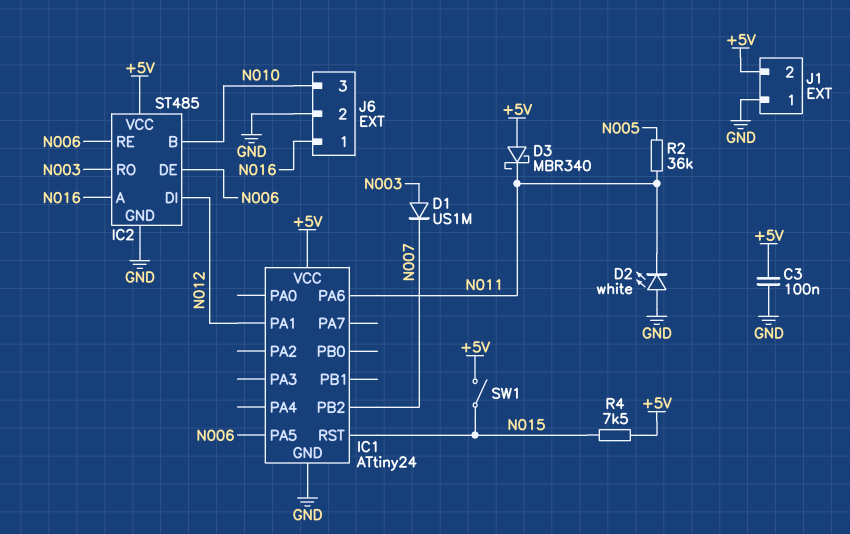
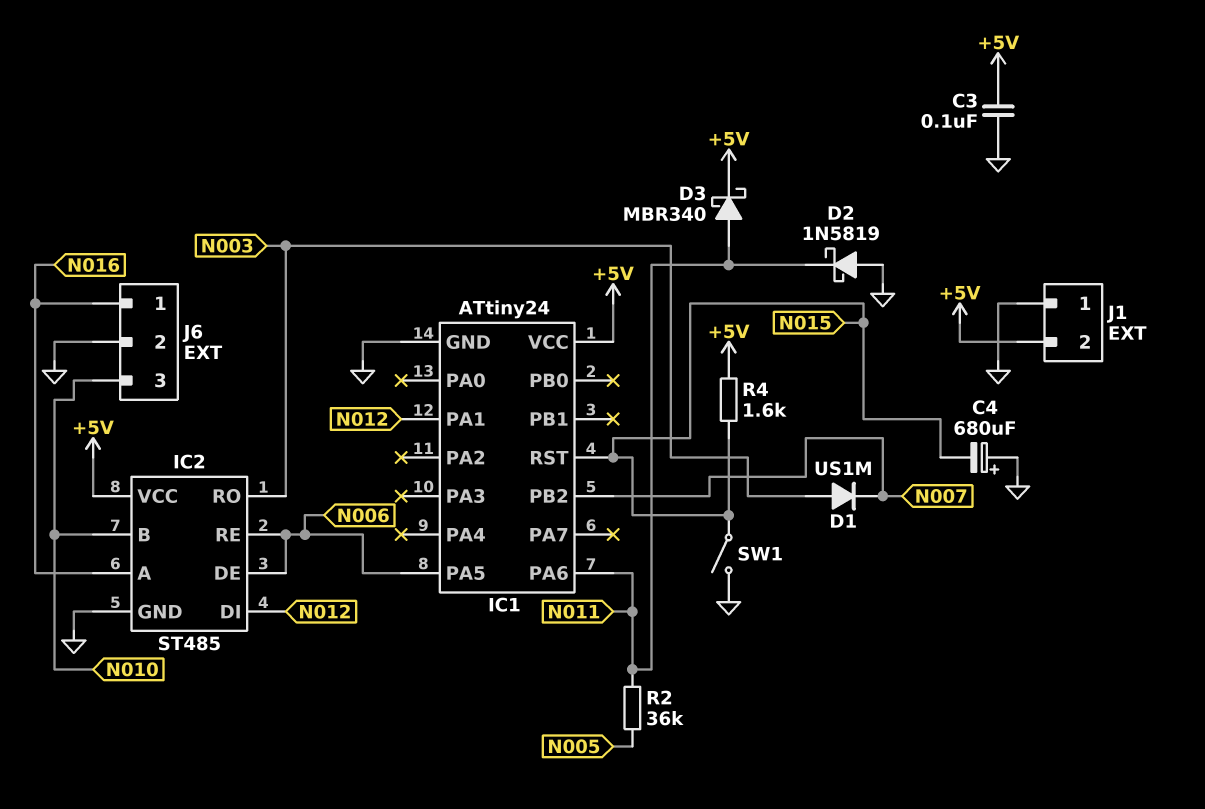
C4: none -> 680uF (plus GND, minus N015)
D2: LED white (A GND, K N011) -> schottky 1N5819 (A GND, K N011)
D3: schottky MBR340 (A +5V, K N011) -> schottky MBR340 (A N011, K +5V)
R4: 7.5k (+5V, N015) -> 1.6k (+5V, N015)
SW1: switch (+5V, N015) -> switch (GND, N015)

